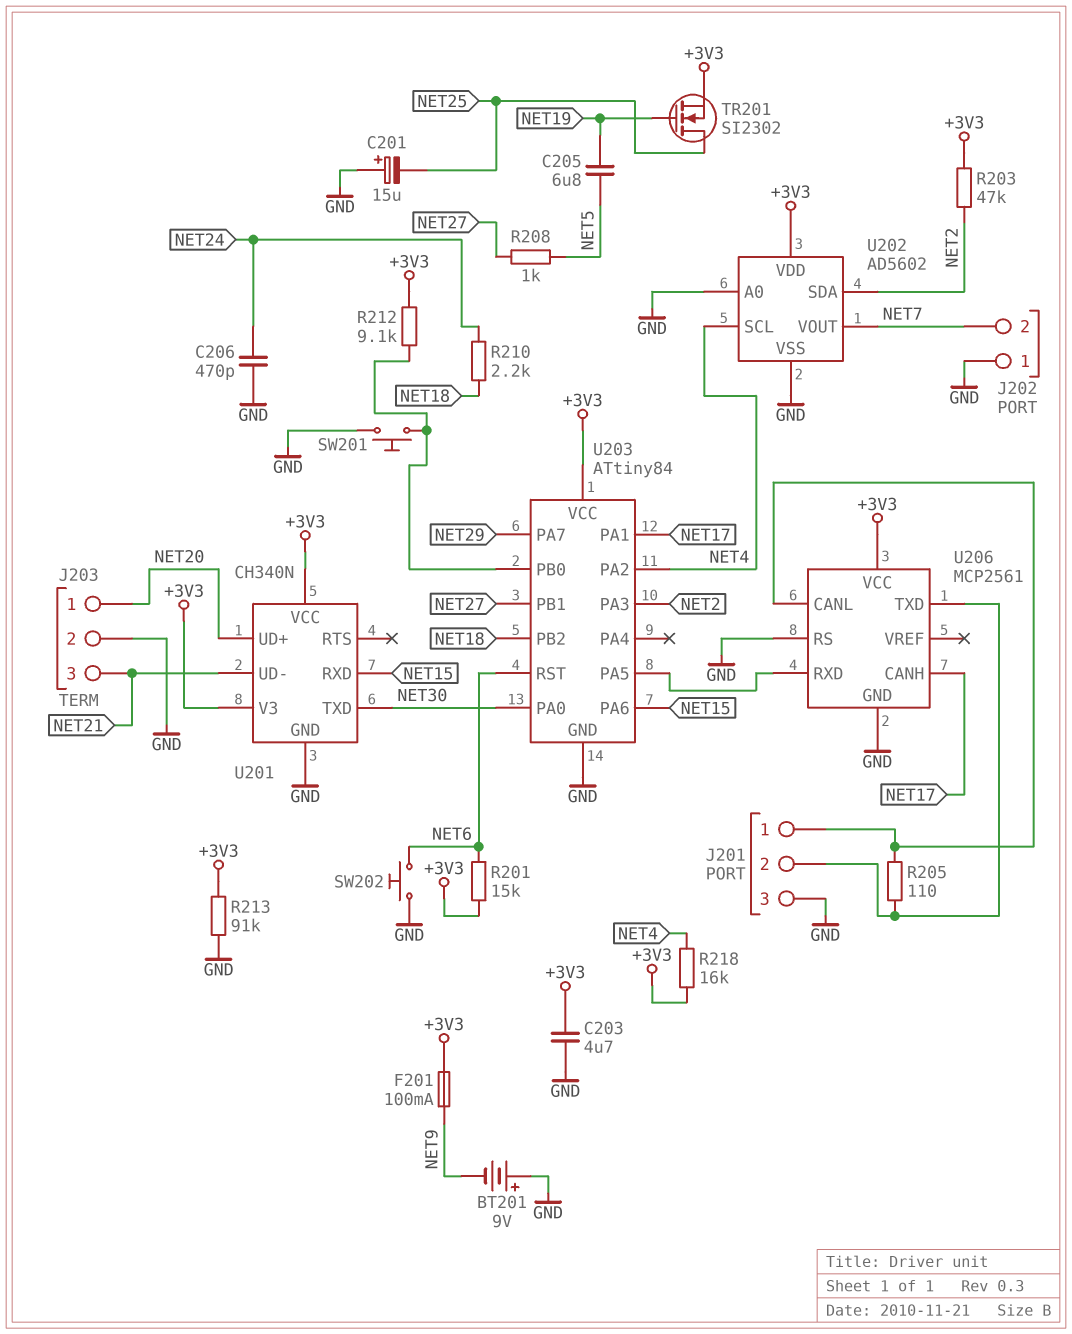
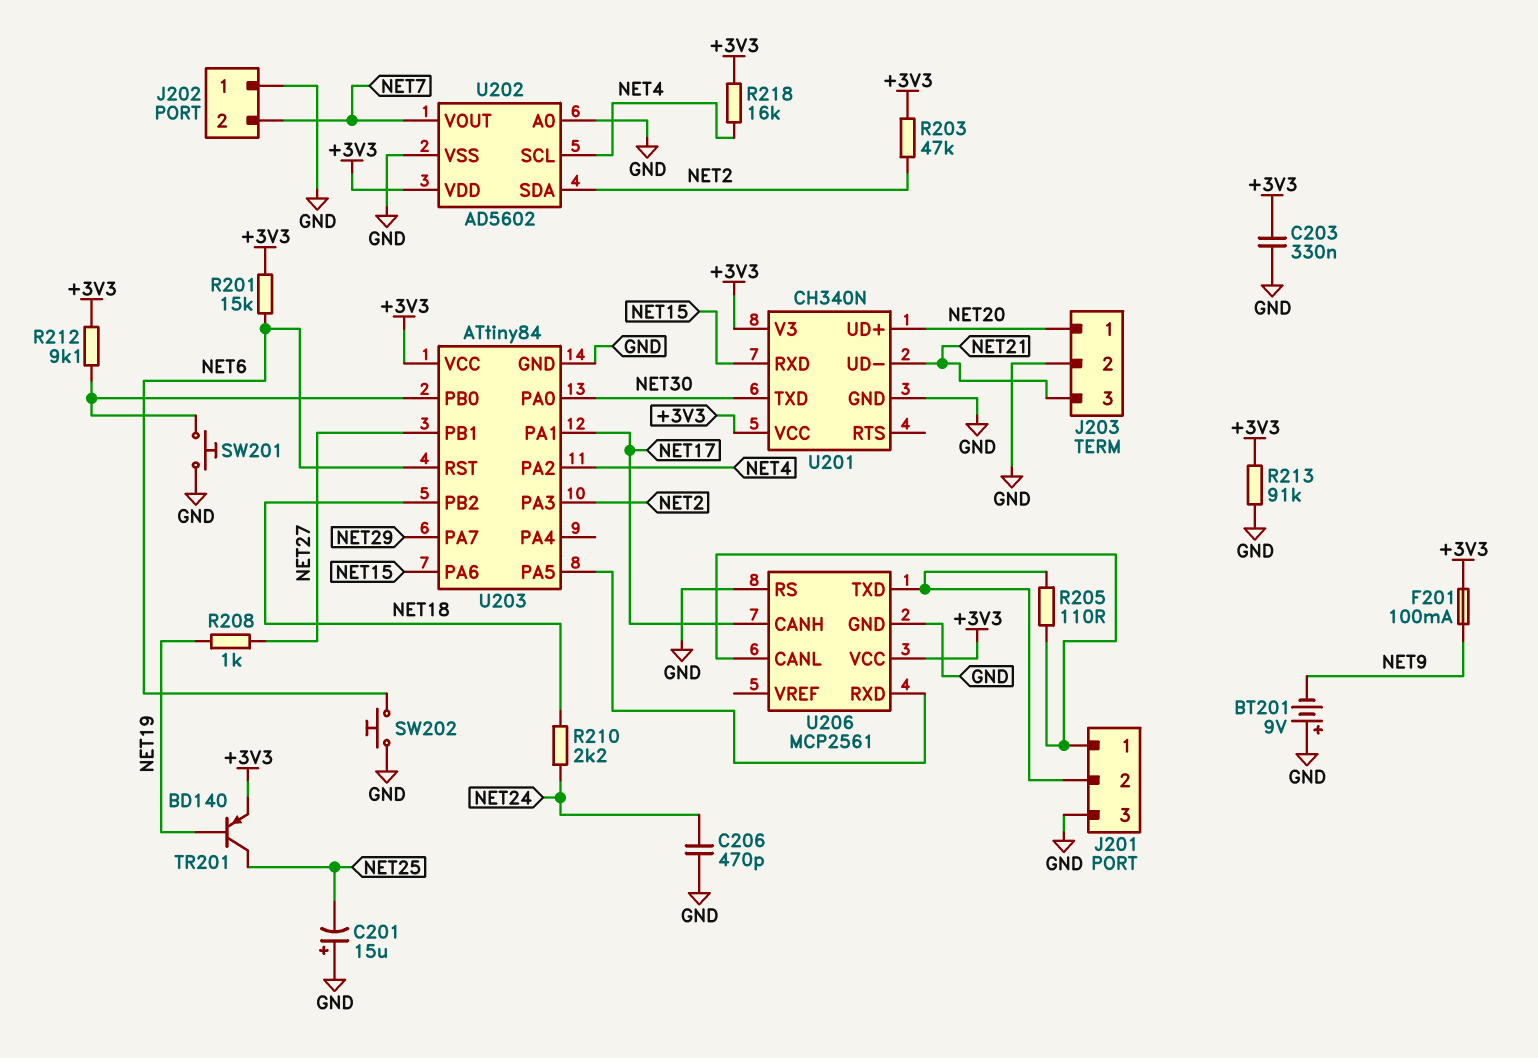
C203: 4.7uF (+3V3, GND) -> 330nF (+3V3, GND)
C205: 6.8uF (NET5, NET19) -> none
R208: 1k (NET5, NET27) -> 1k (NET19, NET27)
TR201: NMOS SI2302 (G NET19, D NET25, S +3V3) -> PNP BD140 (B NET19, C NET25, E +3V3)

